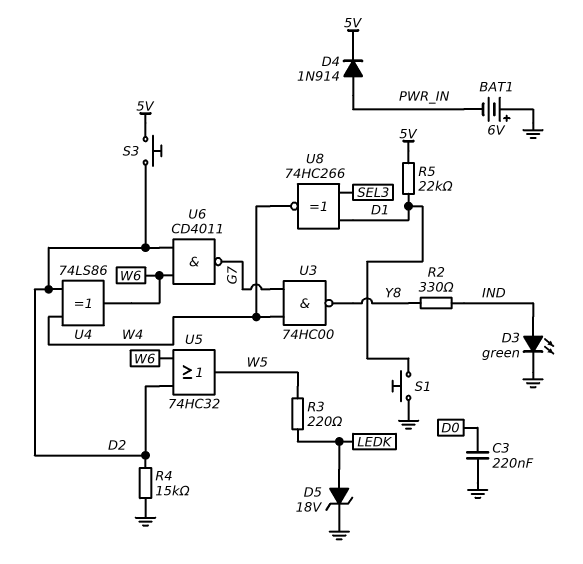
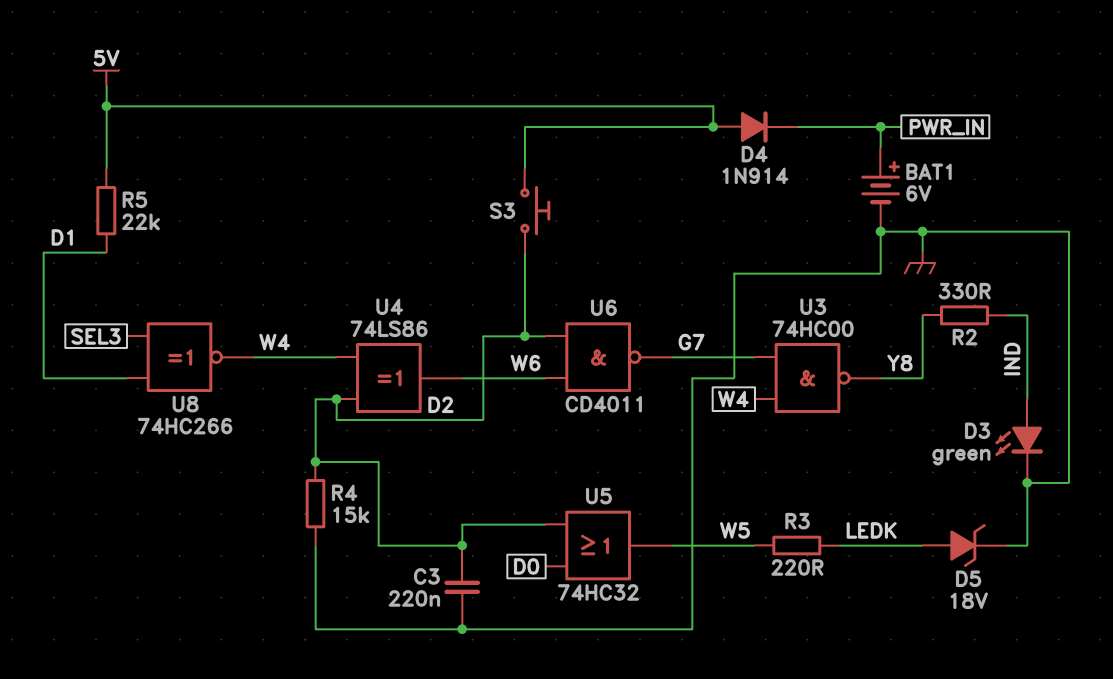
BAT1: 6V (plus GND, minus PWR_IN) -> 6V (plus PWR_IN, minus GND)
C3: 220nF (D0, GND) -> 220nF (D2, GND)
D4: diode 1N914 (A PWR_IN, K 5V) -> diode 1N914 (A 5V, K PWR_IN)
S1: button (D1, GND) -> none
U5: OR 74HC32 (in D2, in W6, out W5) -> OR 74HC32 (in D0, in D2, out W5)

